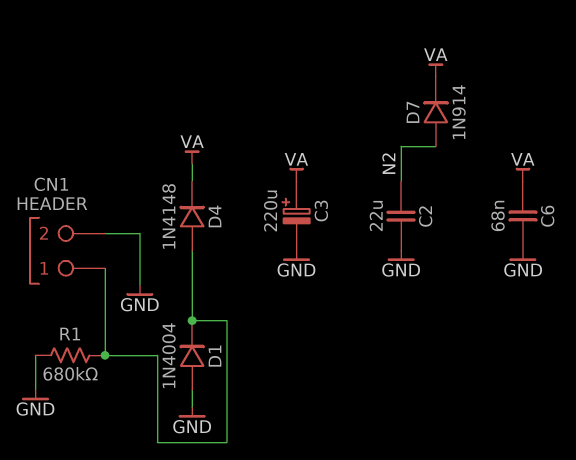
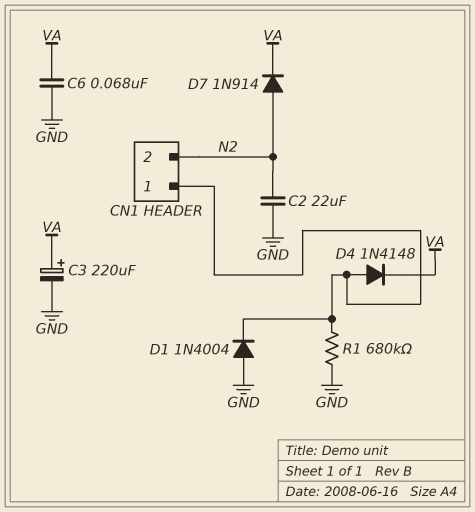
CN1 pin 2: GND -> N2

